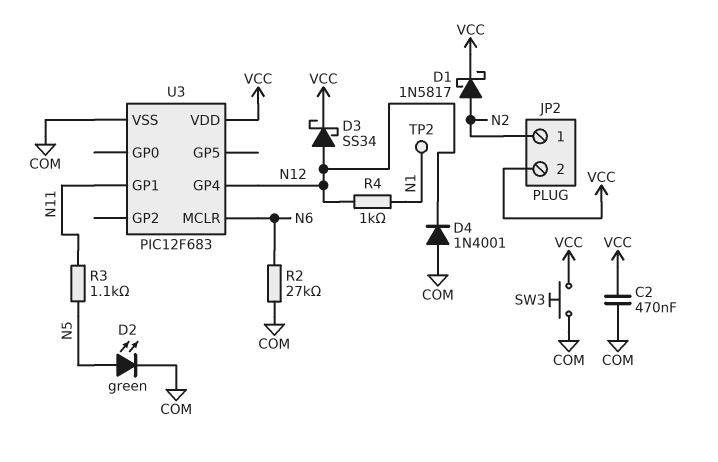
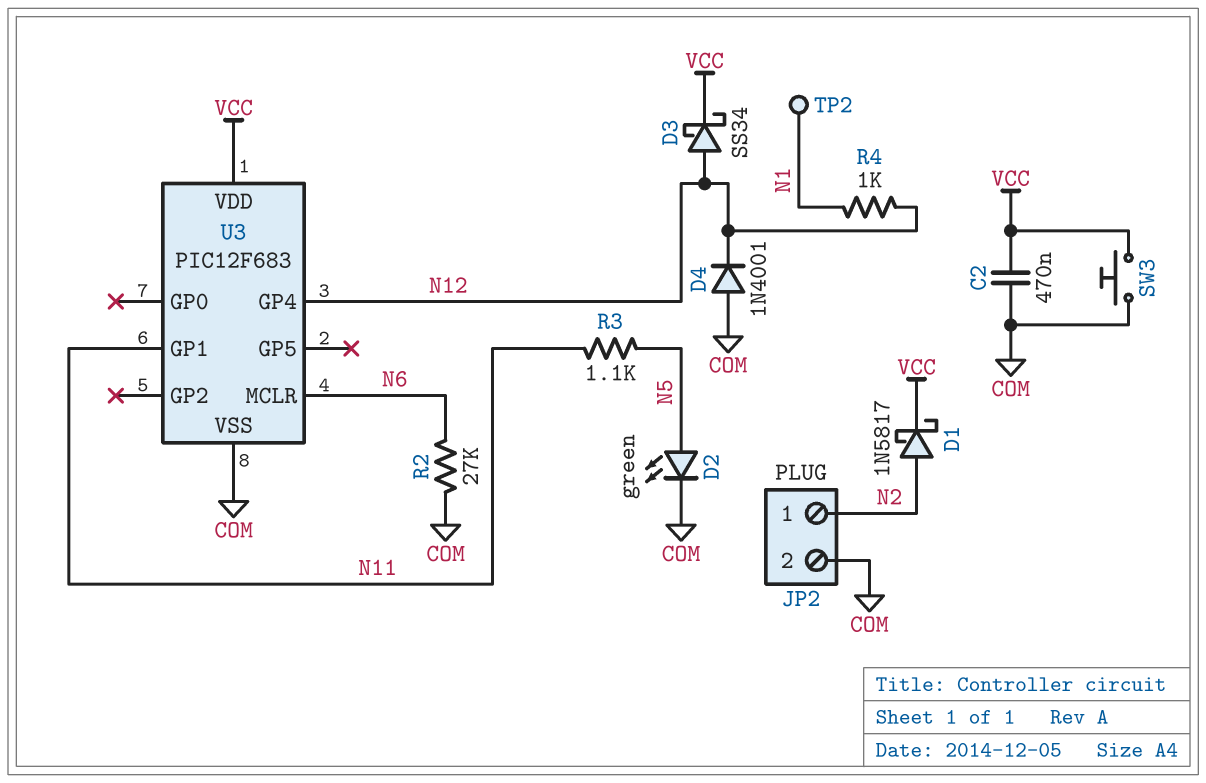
JP2 pin 2: VCC -> COM

